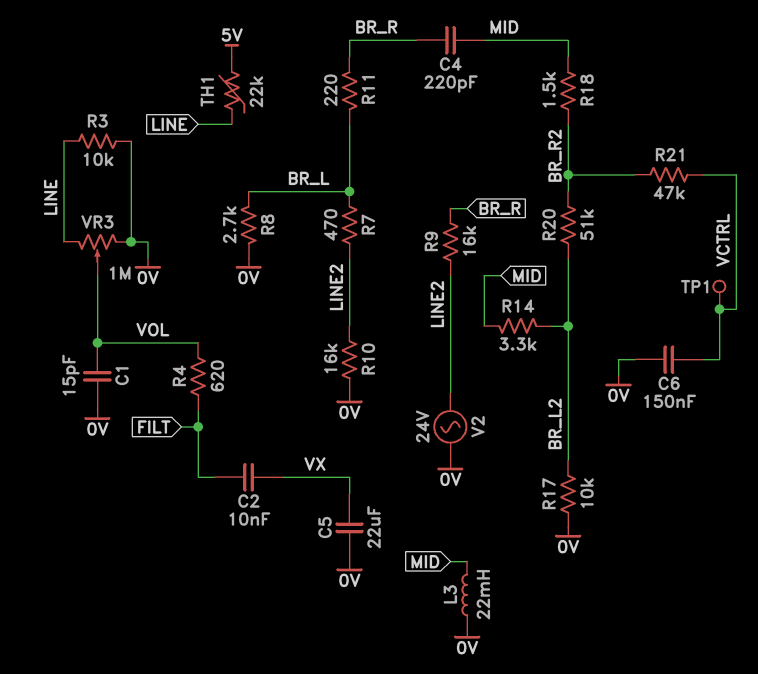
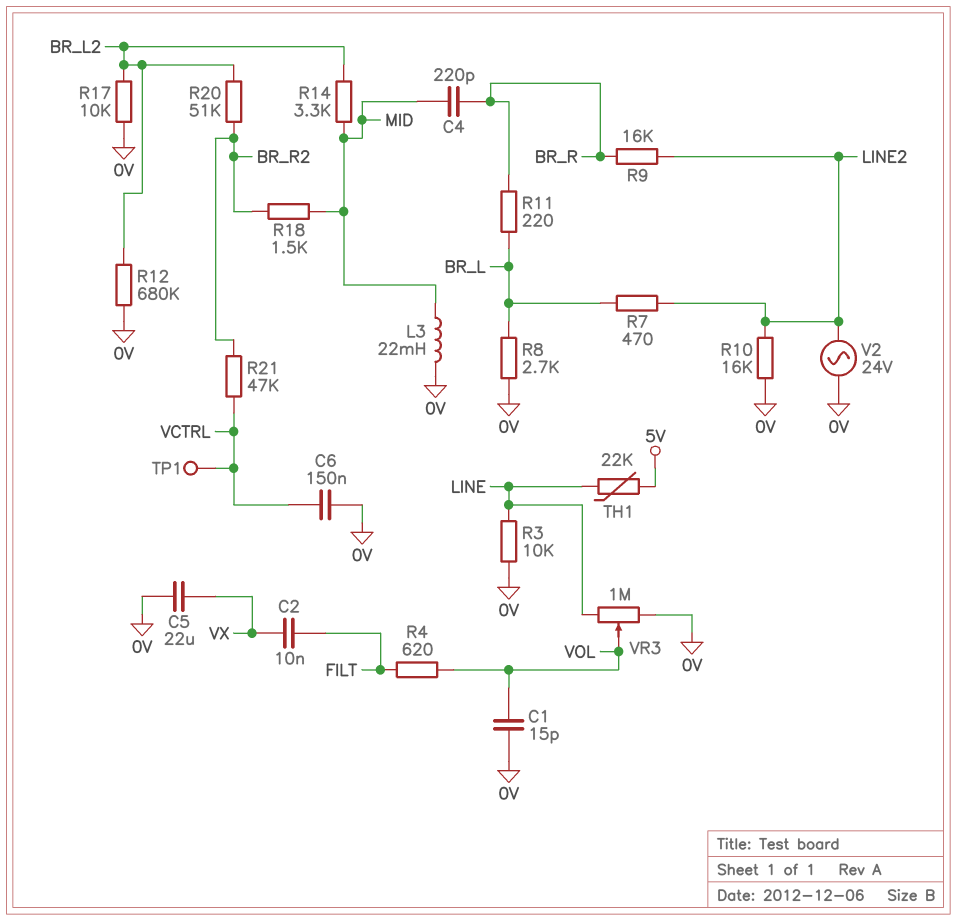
R12: none -> 680k (0V, BR_L2)

